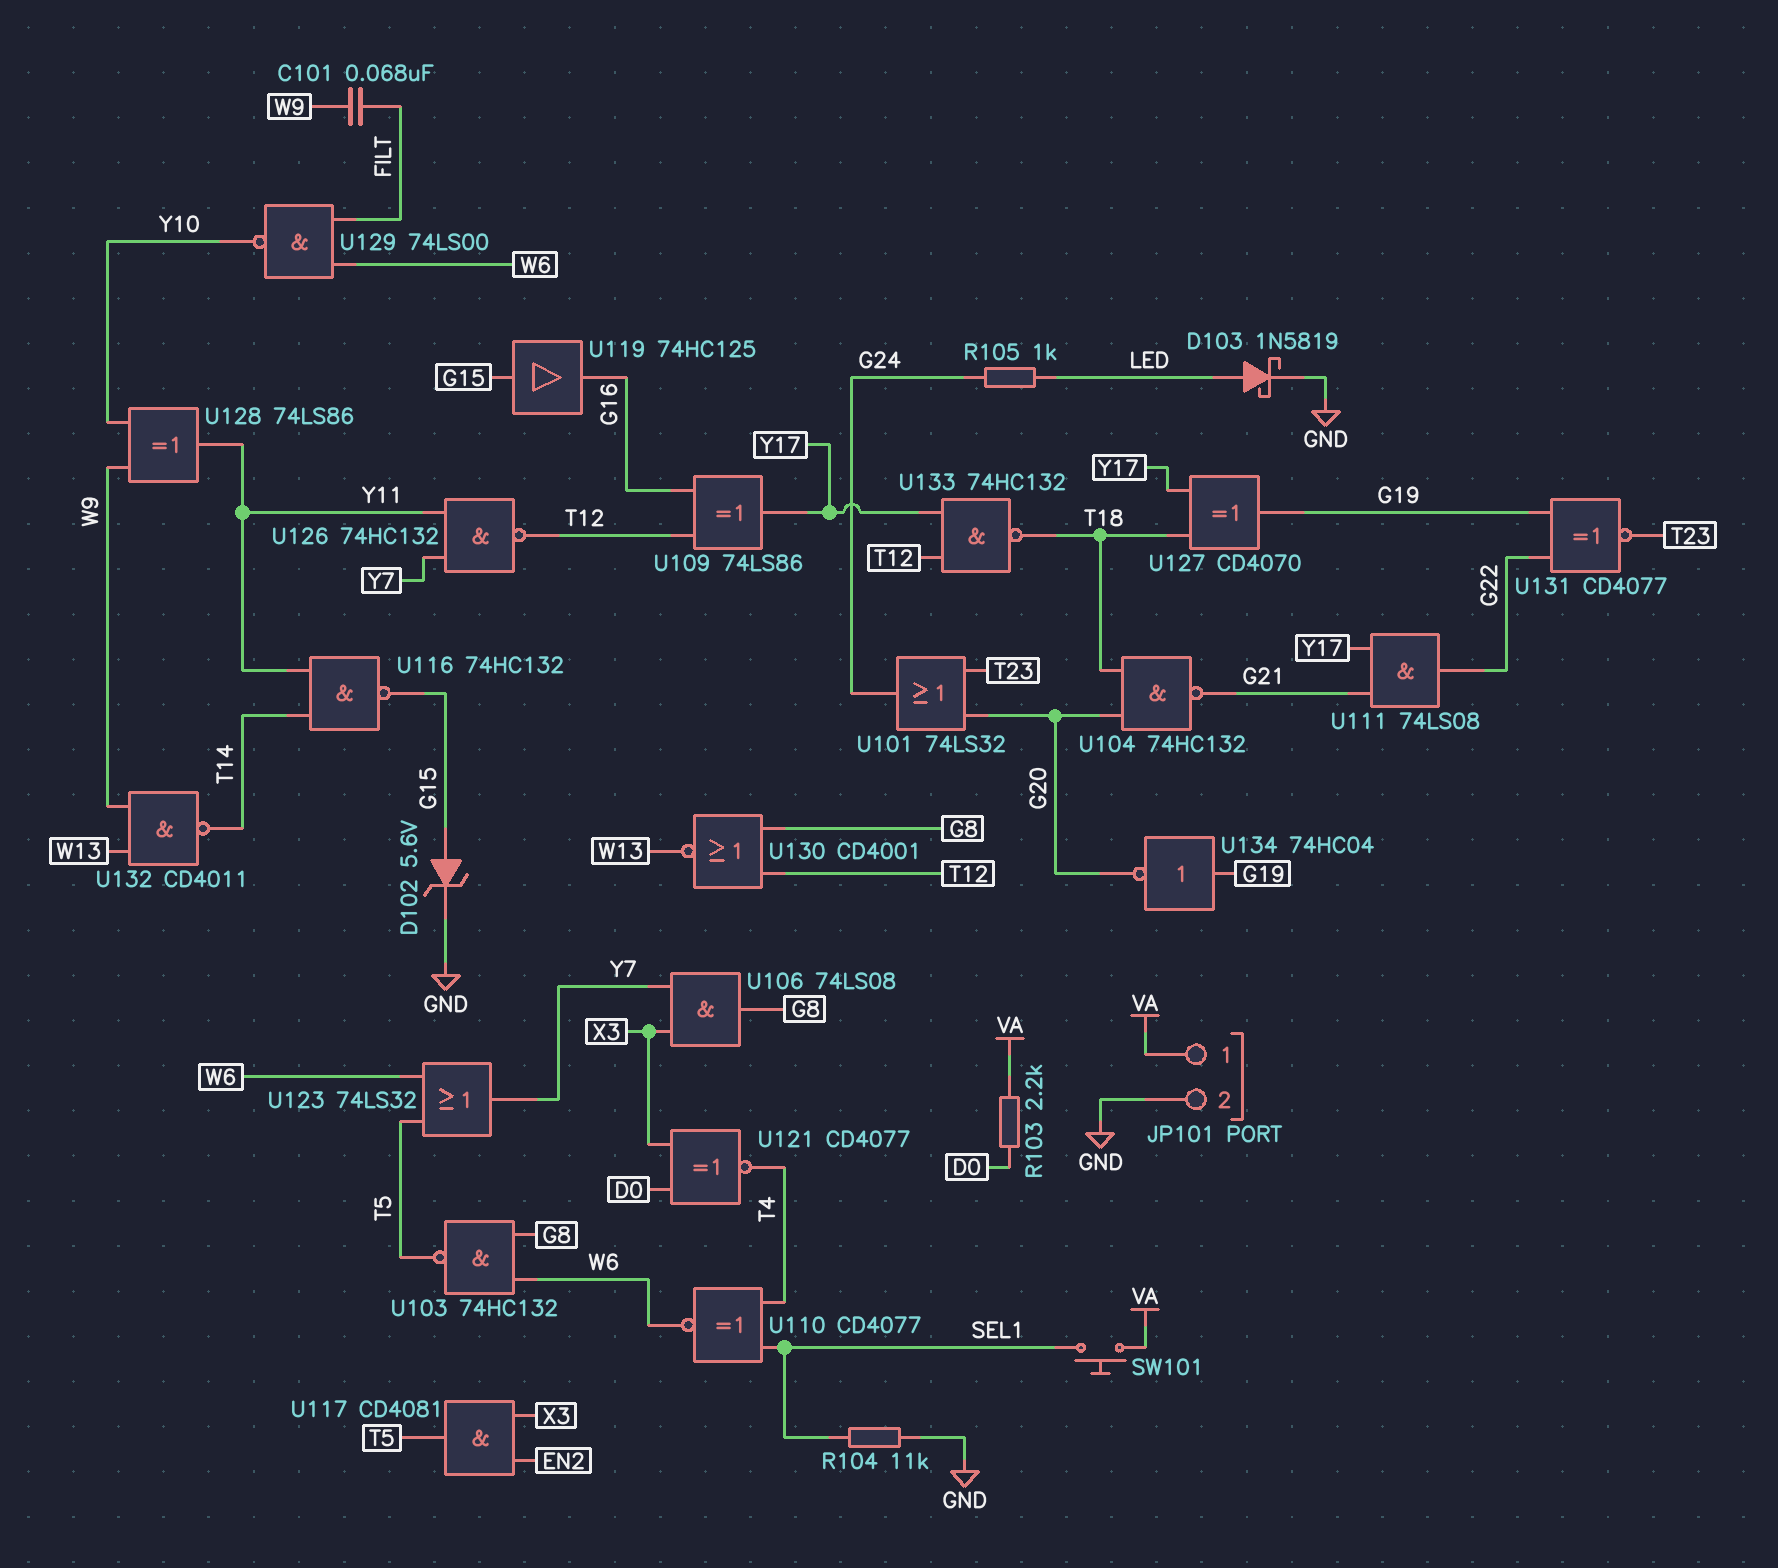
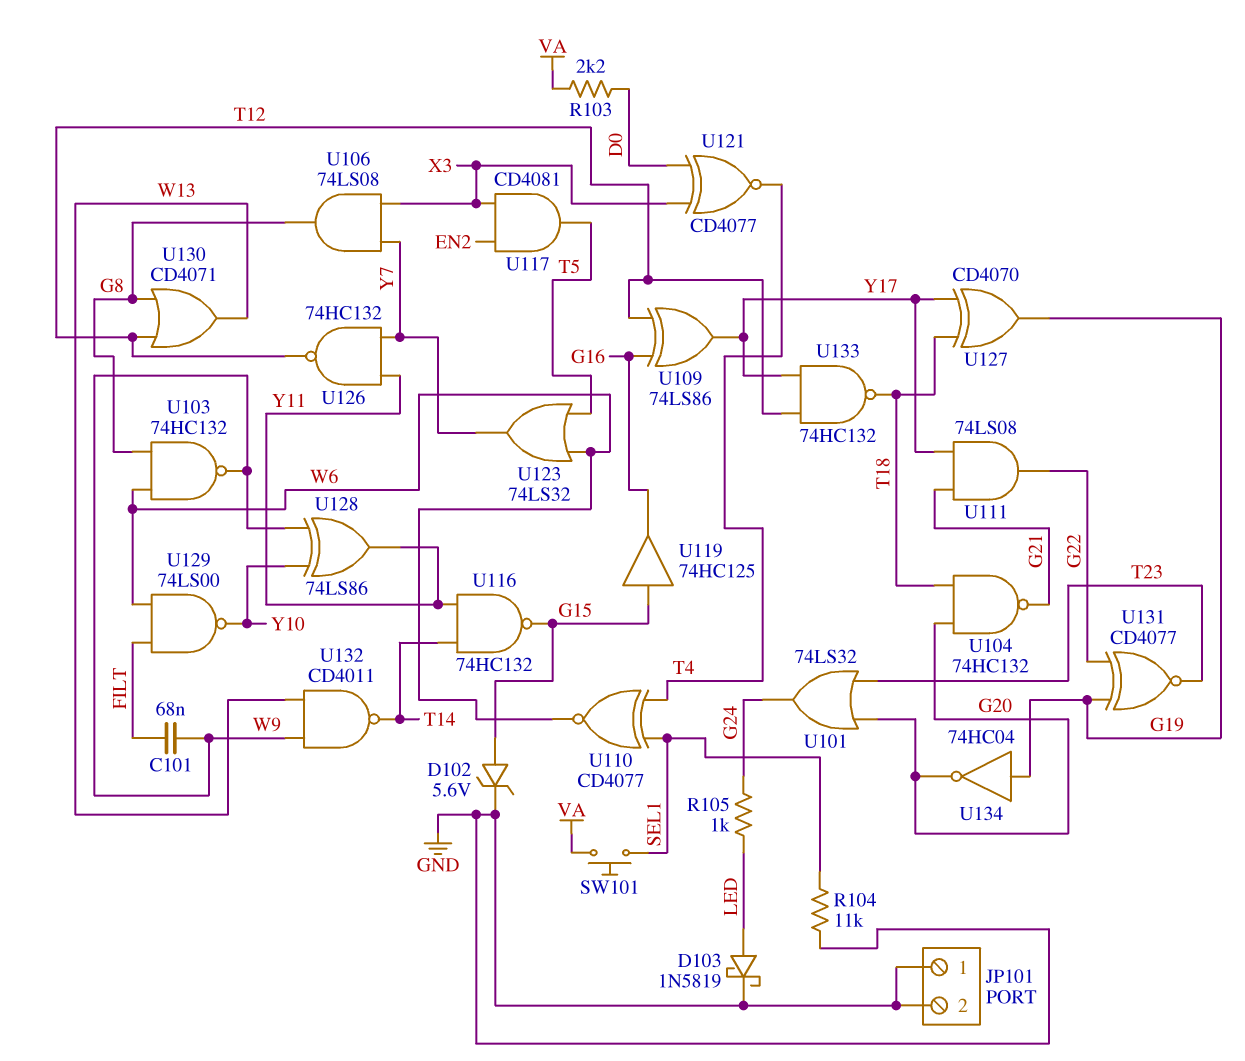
JP101 pin 1: VA -> GND
U103: NAND 74HC132 (in G8, in W6, out T5) -> NAND 74HC132 (in G8, in W6, out W9)
U130: NOR CD4001 (in G8, in T12, out W13) -> OR CD4071 (in G8, in T12, out W13)

